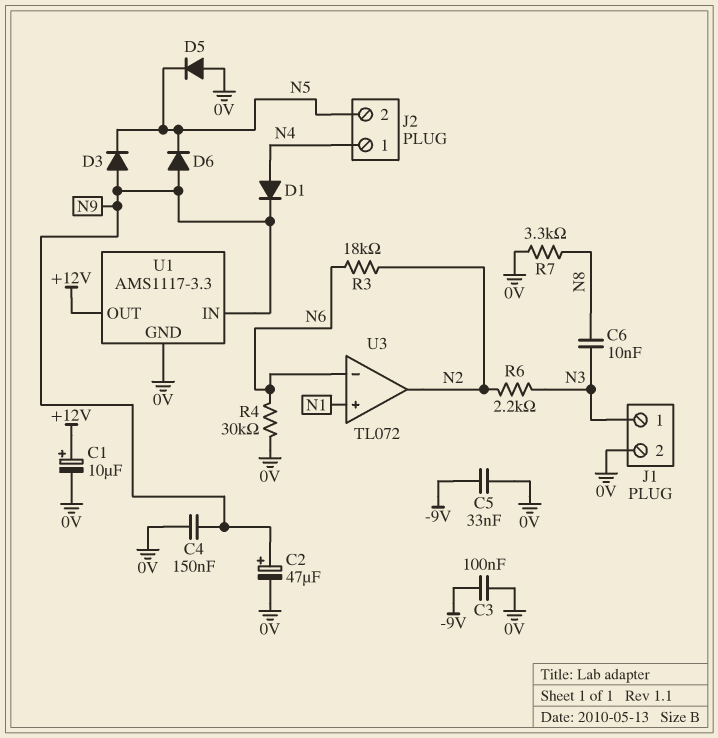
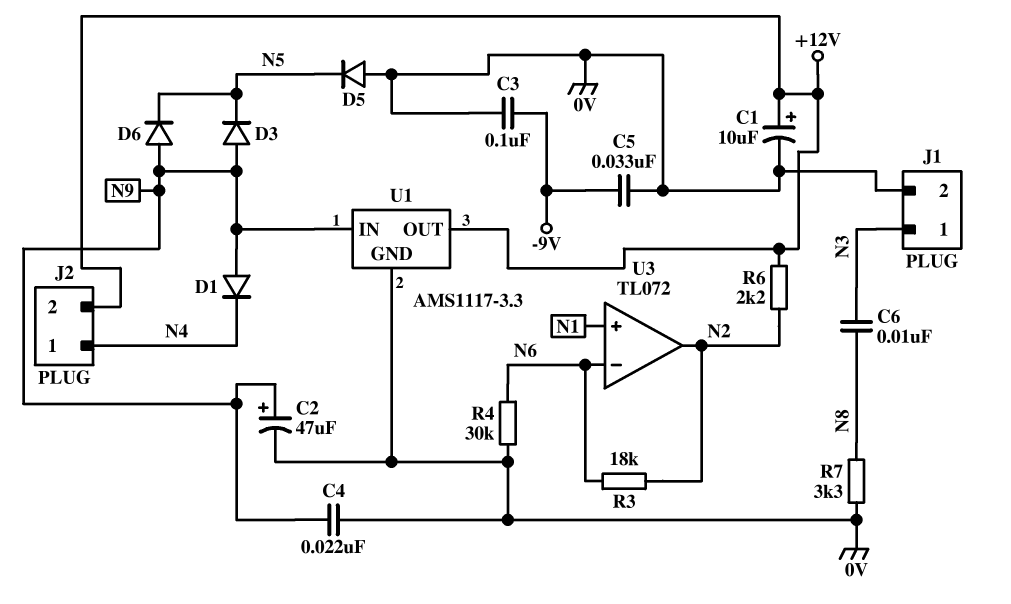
C4: 150nF (0V, N9) -> 22nF (0V, N9)
D1: diode (A N4, K N9) -> diode (A N9, K N4)
J2 pin 2: N5 -> +12V
R6: 2.2k (N2, N3) -> 2.2k (+12V, N2)

